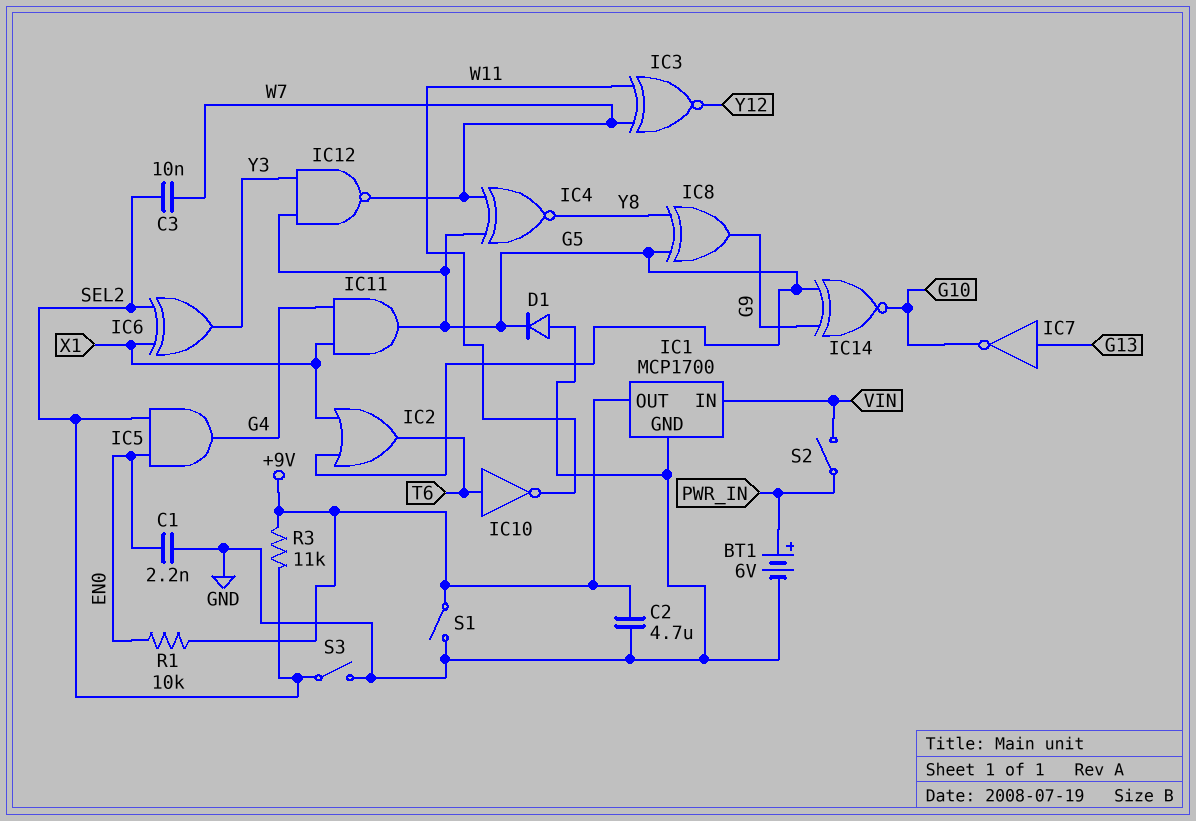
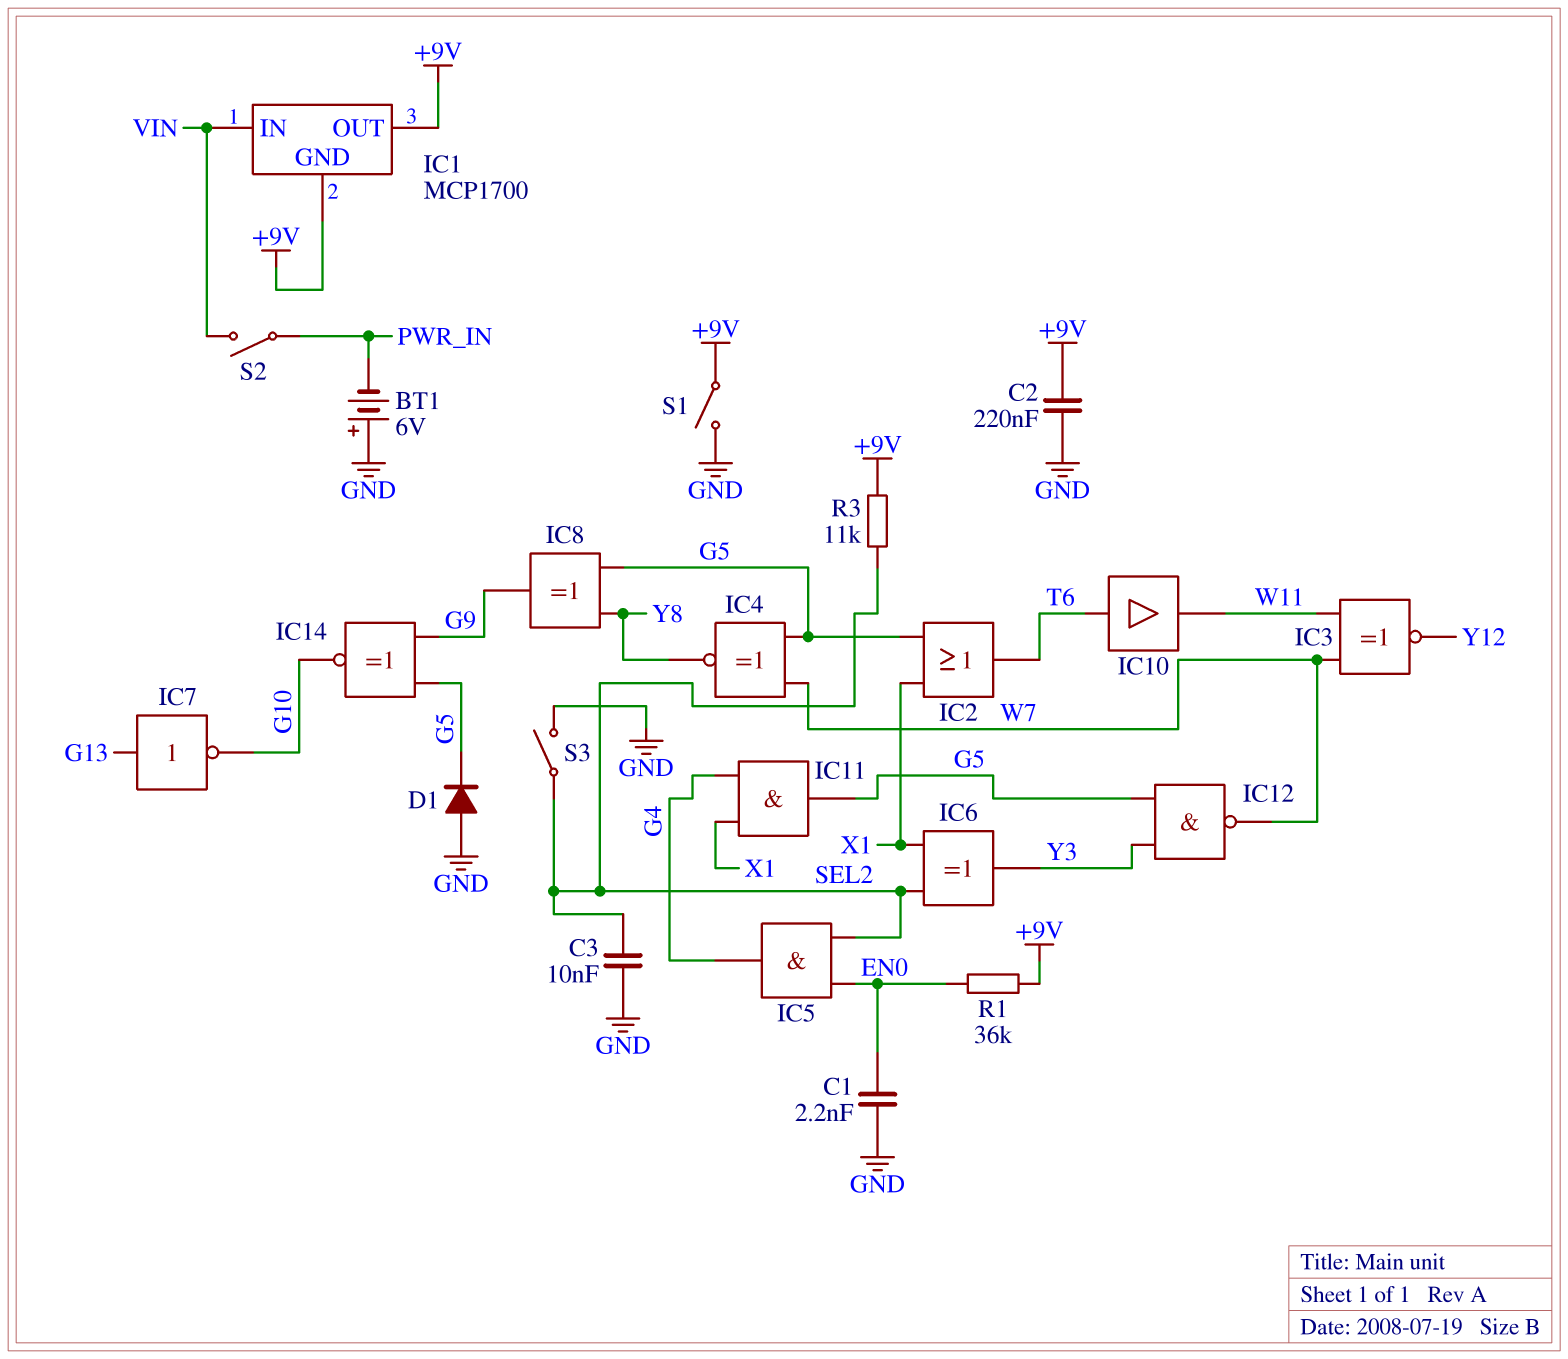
BT1: 6V (plus PWR_IN, minus GND) -> 6V (plus GND, minus PWR_IN)
C2: 4.7uF (+9V, GND) -> 220nF (+9V, GND)
C3: 10nF (SEL2, W7) -> 10nF (GND, SEL2)
IC1 pin GND: GND -> +9V
IC10: NOT (in T6, out W11) -> buffer (in T6, out W11)
R1: 10k (+9V, EN0) -> 36k (+9V, EN0)

